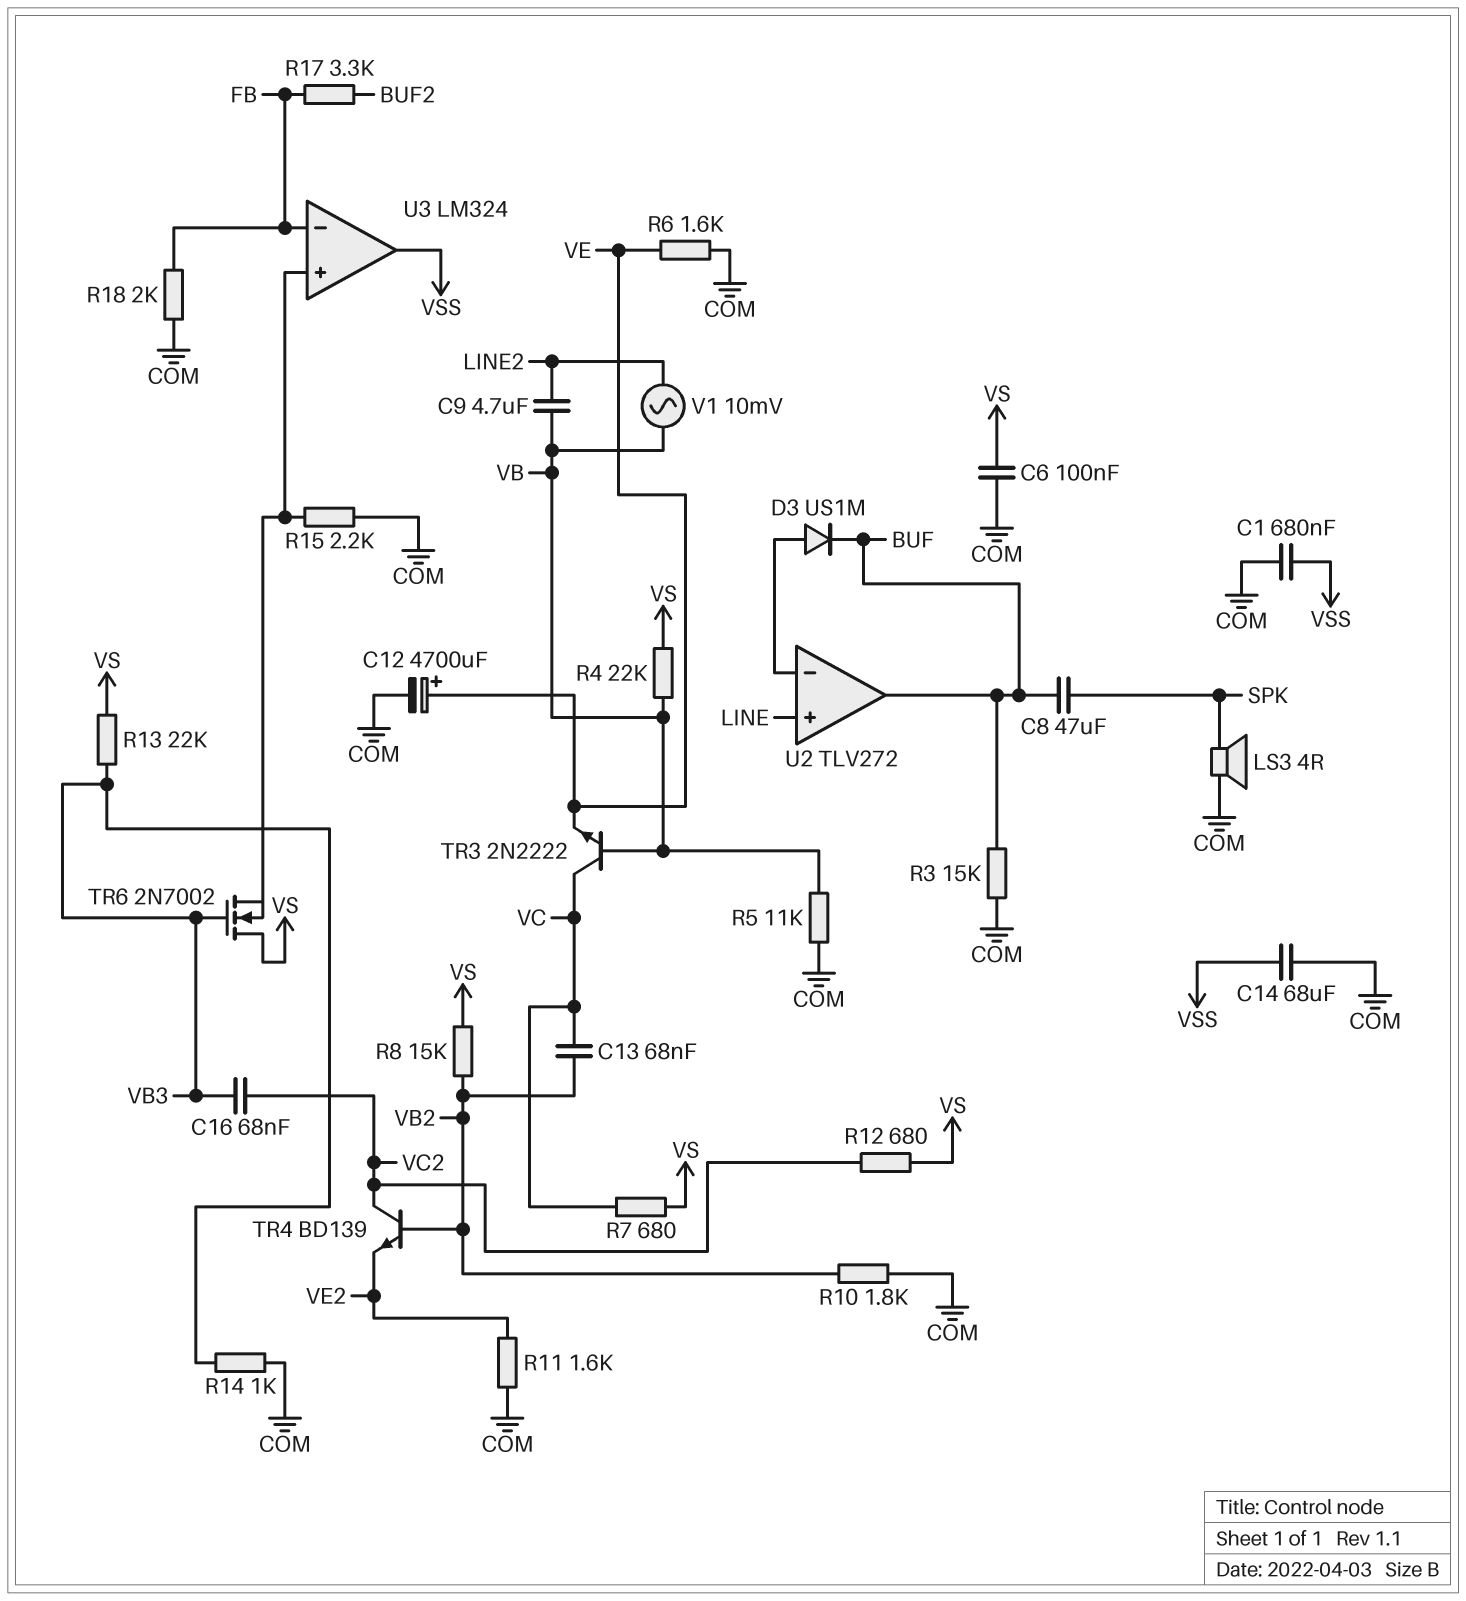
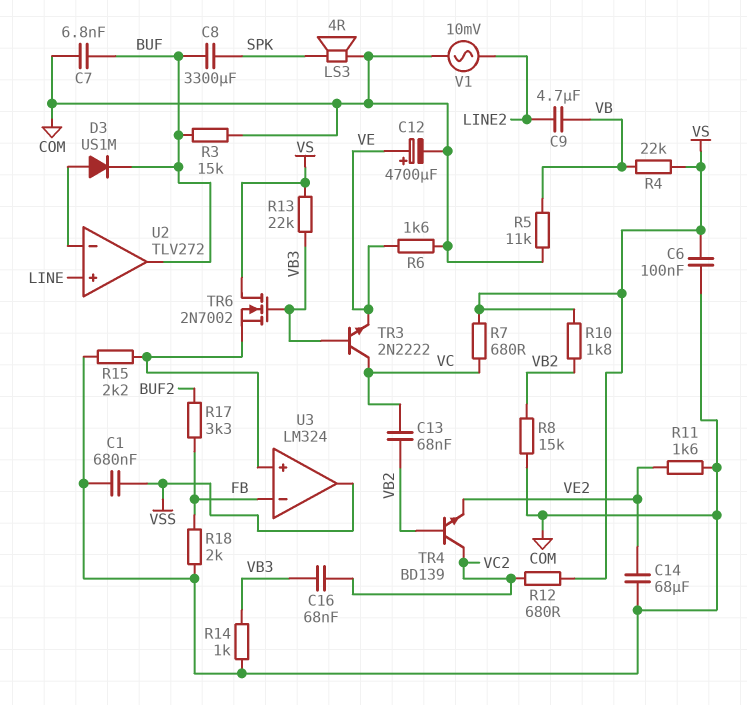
C7: none -> 6.8nF (BUF, COM)
C8: 47uF (BUF, SPK) -> 3300uF (BUF, SPK)
C14: 68uF (COM, VSS) -> 68uF (COM, VE2)
R8: 15k (VB2, VS) -> 15k (COM, VB2)
R10: 1.8k (COM, VB2) -> 1.8k (VB2, VS)
TR3: NPN 2N2222 (B VB, C VC, E VE) -> NPN 2N2222 (B VB3, C VC, E VE)
V1: AC 10mV (LINE2, VB) -> AC 10mV (COM, LINE2)

